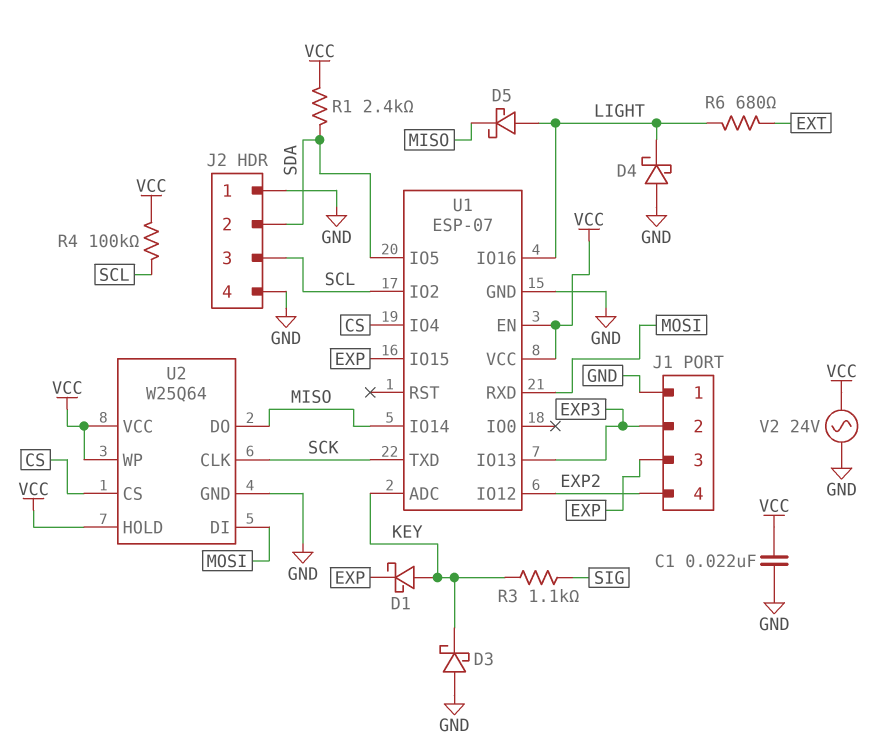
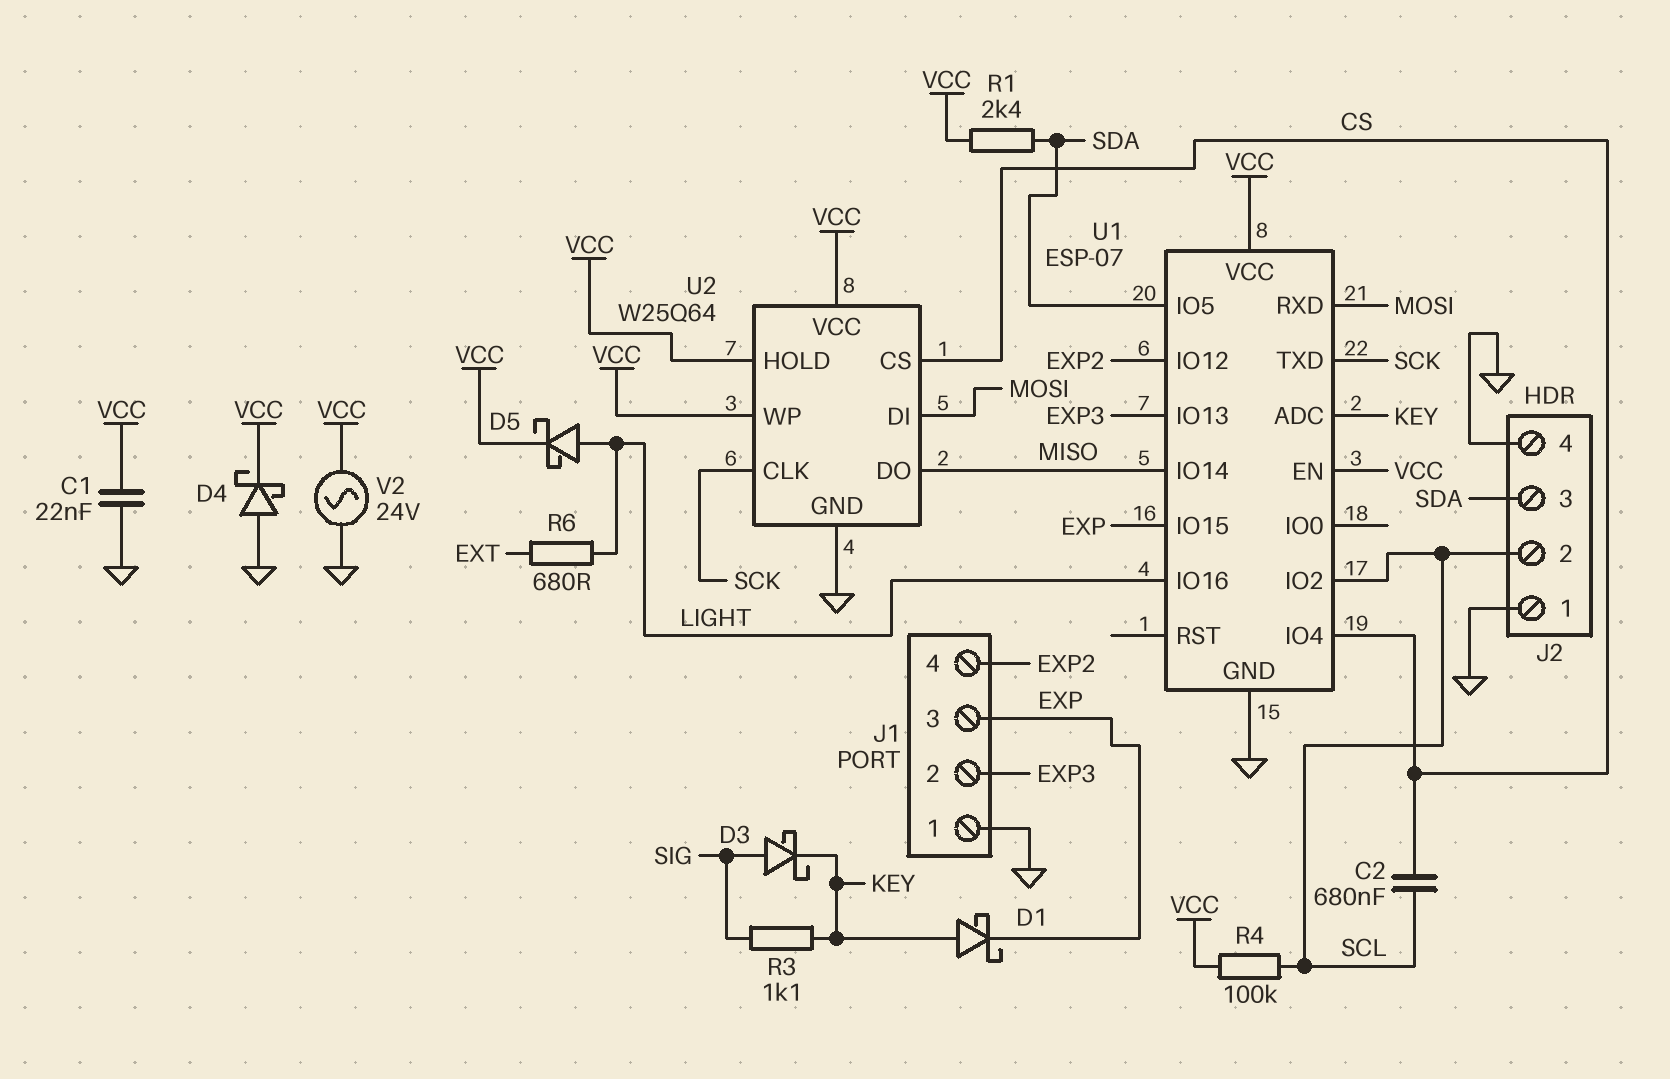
C2: none -> 680nF (CS, SCL)
D3: schottky (A GND, K KEY) -> schottky (A SIG, K KEY)
D4: schottky (A GND, K LIGHT) -> schottky (A GND, K VCC)
D5: schottky (A LIGHT, K MISO) -> schottky (A LIGHT, K VCC)
J2 pin 2: SDA -> SCL
J2 pin 3: SCL -> SDA

